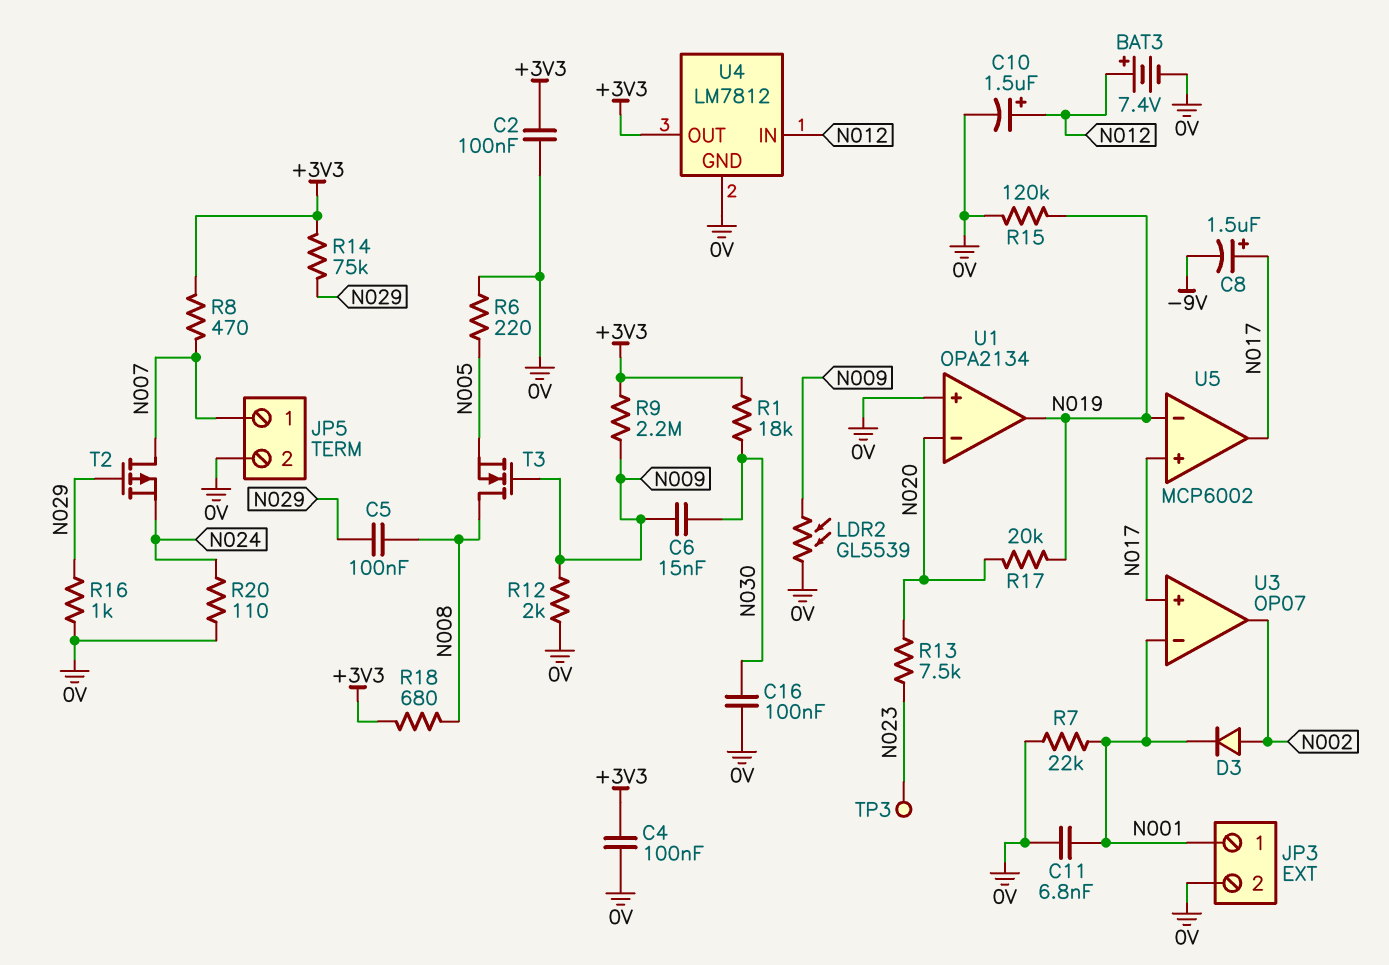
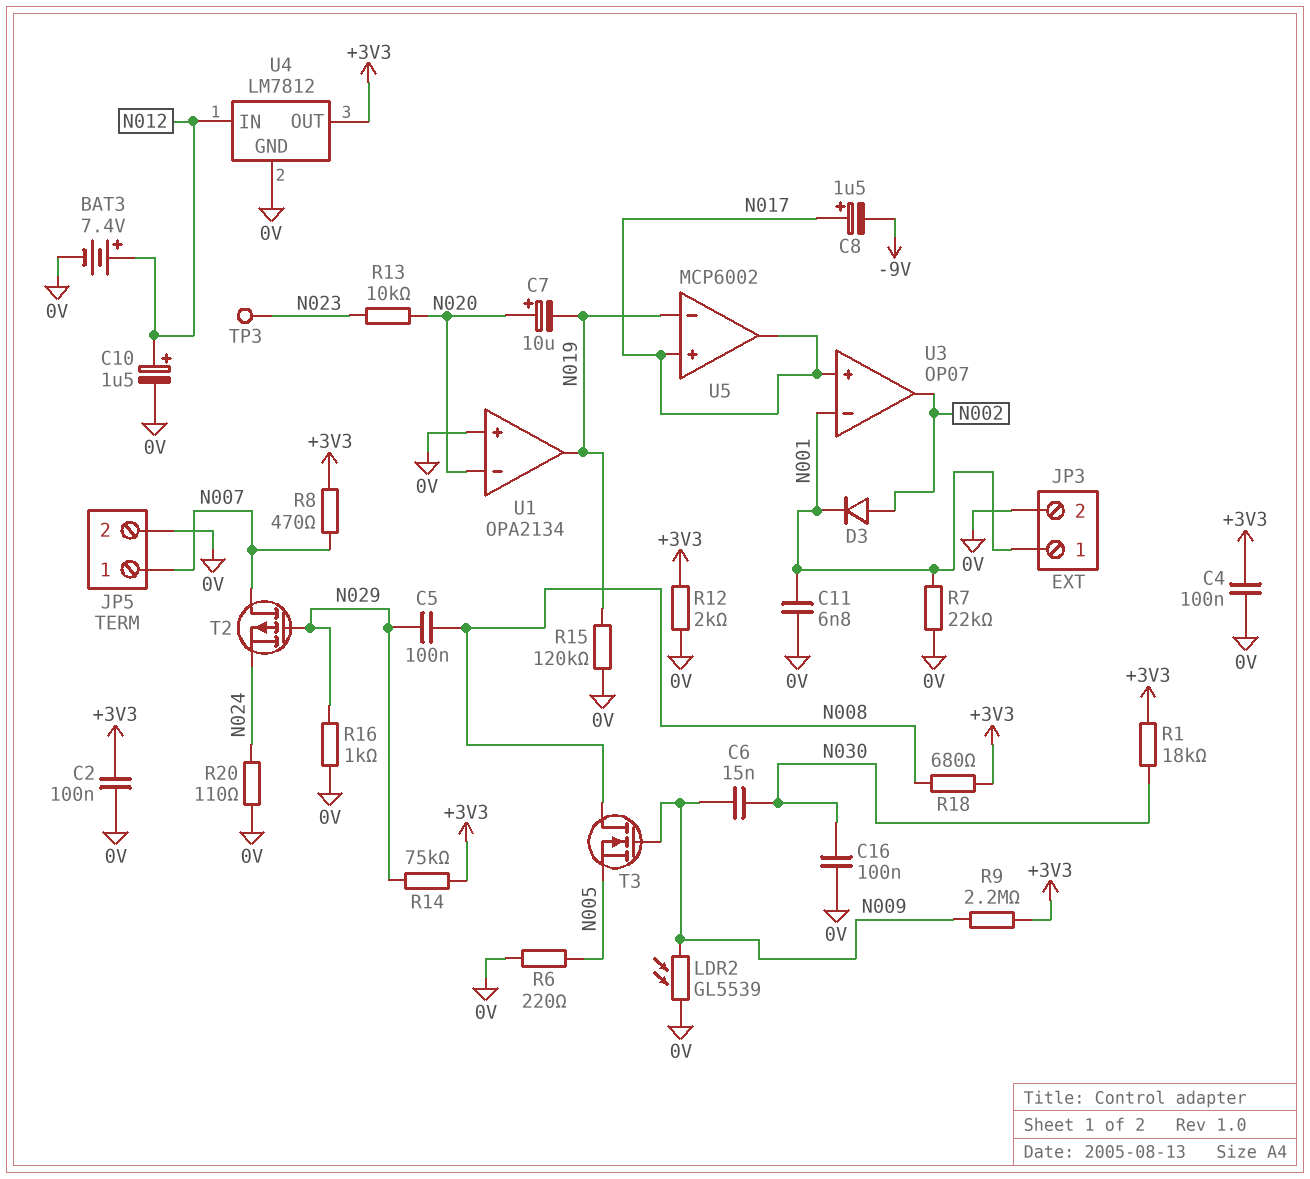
C7: none -> 10uF (plus N020, minus N019)
R12: 2k (0V, N009) -> 2k (+3V3, 0V)
R13: 7.5k (N020, N023) -> 10k (N020, N023)
R17: 20k (N019, N020) -> none

